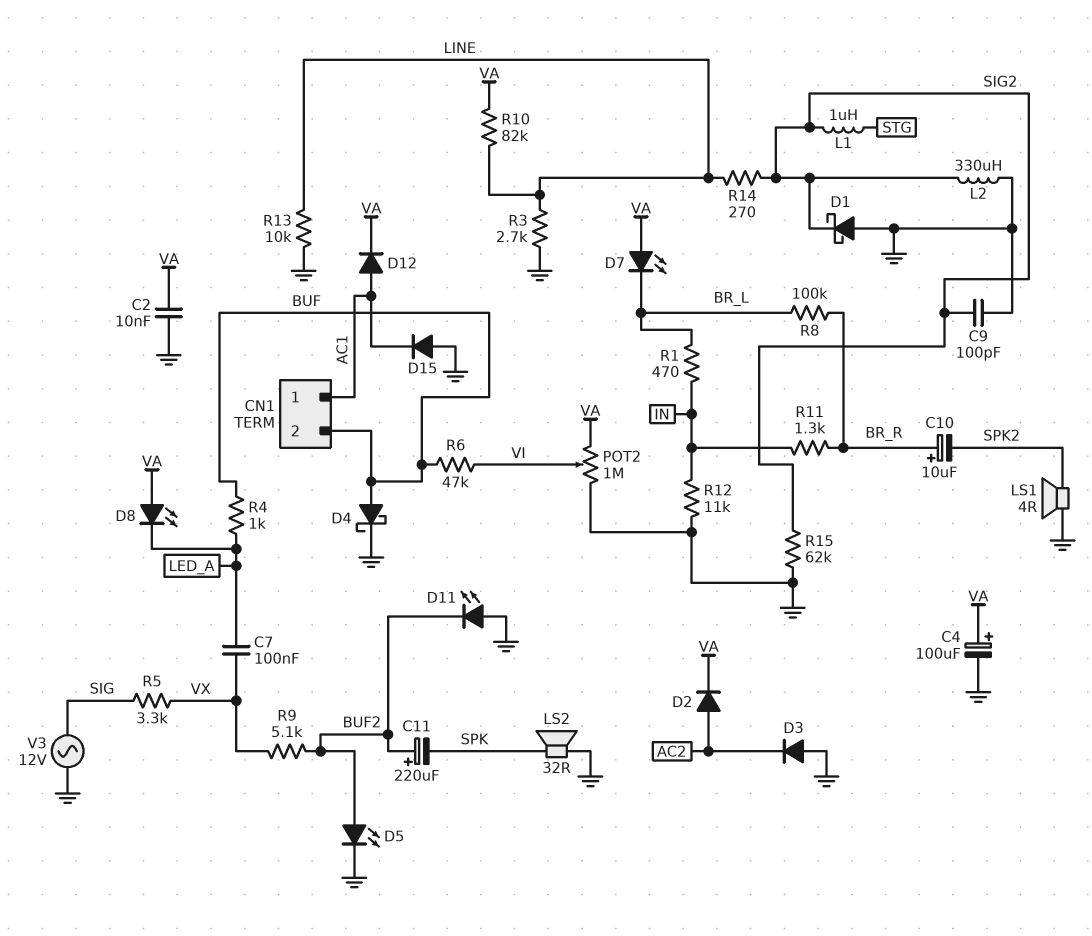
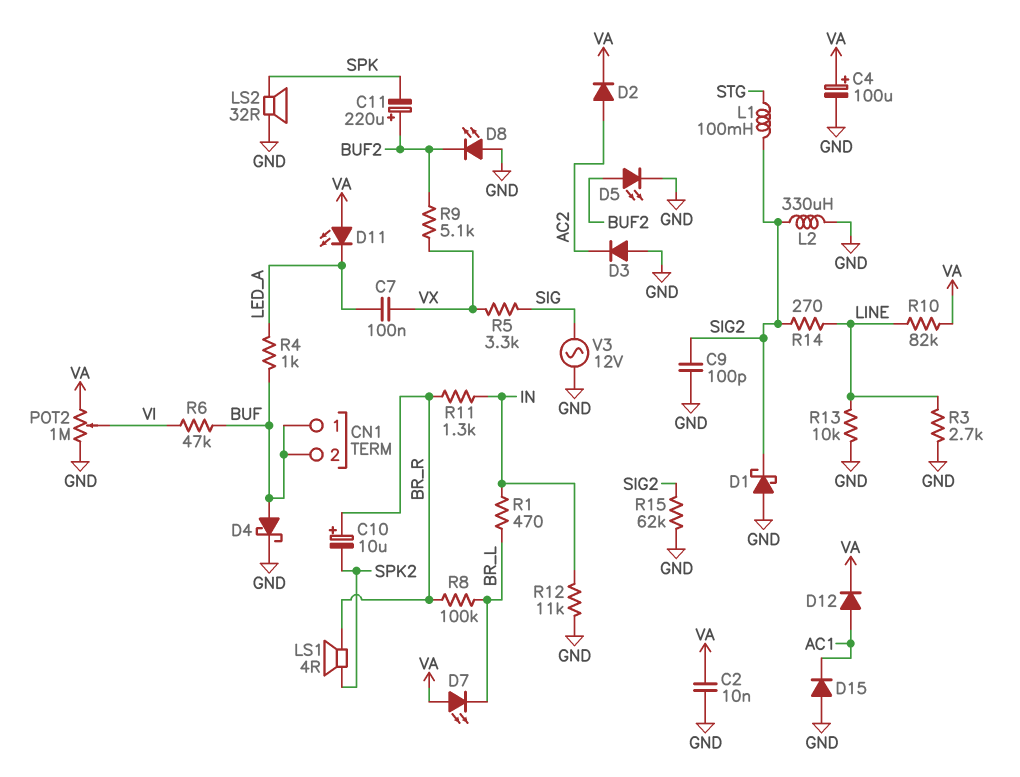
CN1 pin 1: AC1 -> BUF
D8: LED (A VA, K LED_A) -> LED (A GND, K BUF2)
D11: LED (A GND, K BUF2) -> LED (A VA, K LED_A)
L1: 1uH (SIG2, STG) -> 100mH (SIG2, STG)
LS1: speaker 4R (GND, SPK2) -> speaker 4R (BR_R, SPK2)

